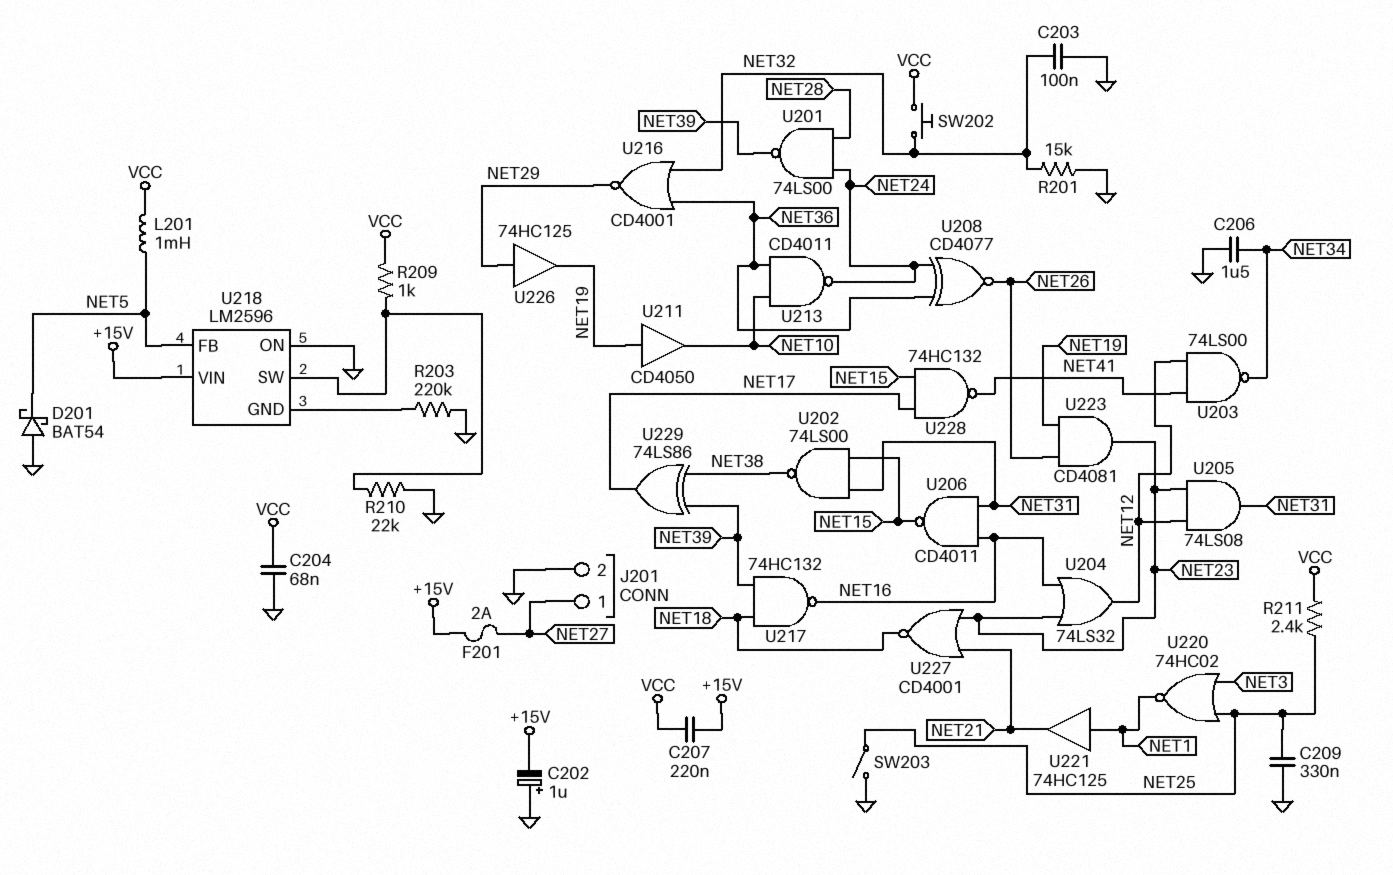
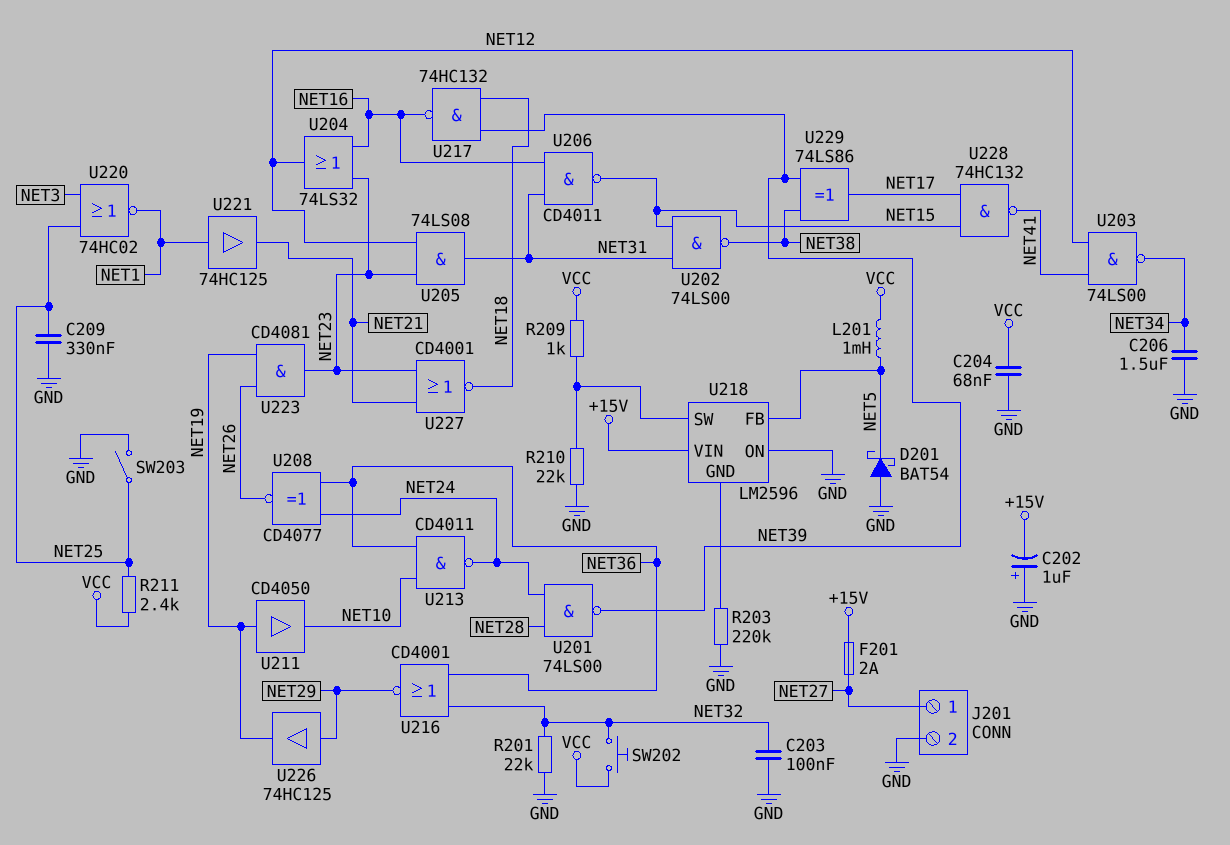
C207: 220nF (+15V, VCC) -> none
R201: 15k (GND, NET32) -> 22k (GND, NET32)

